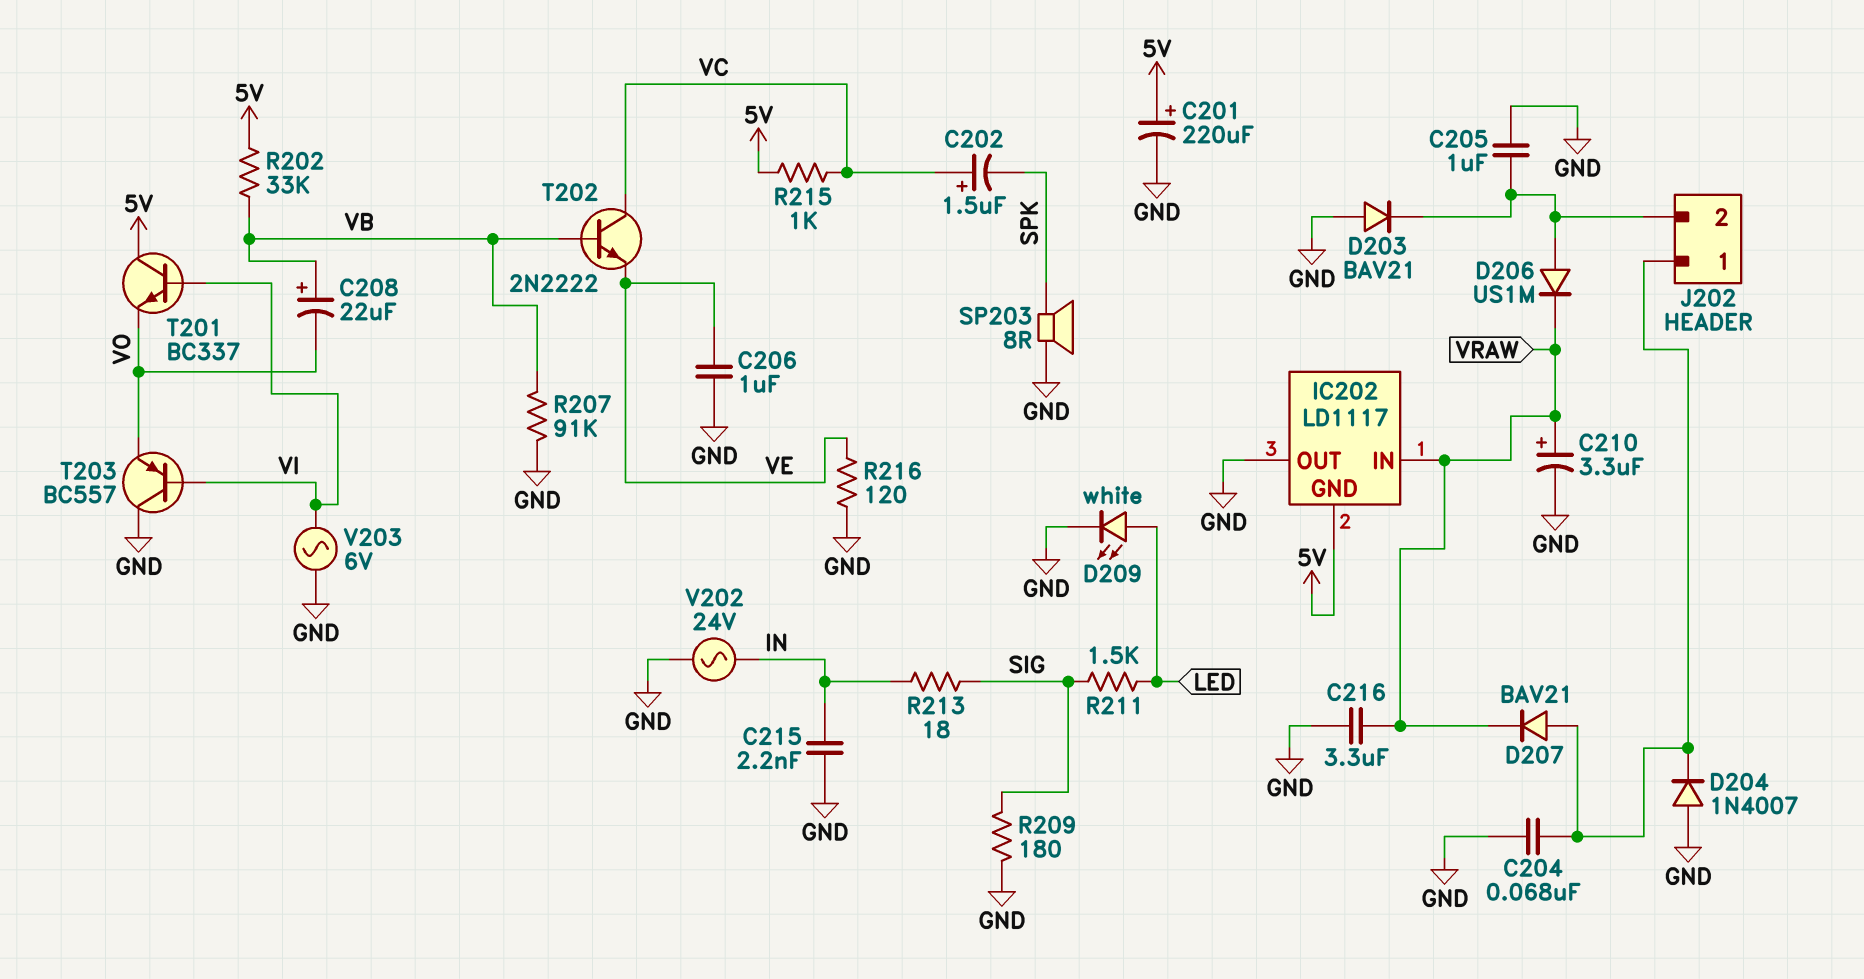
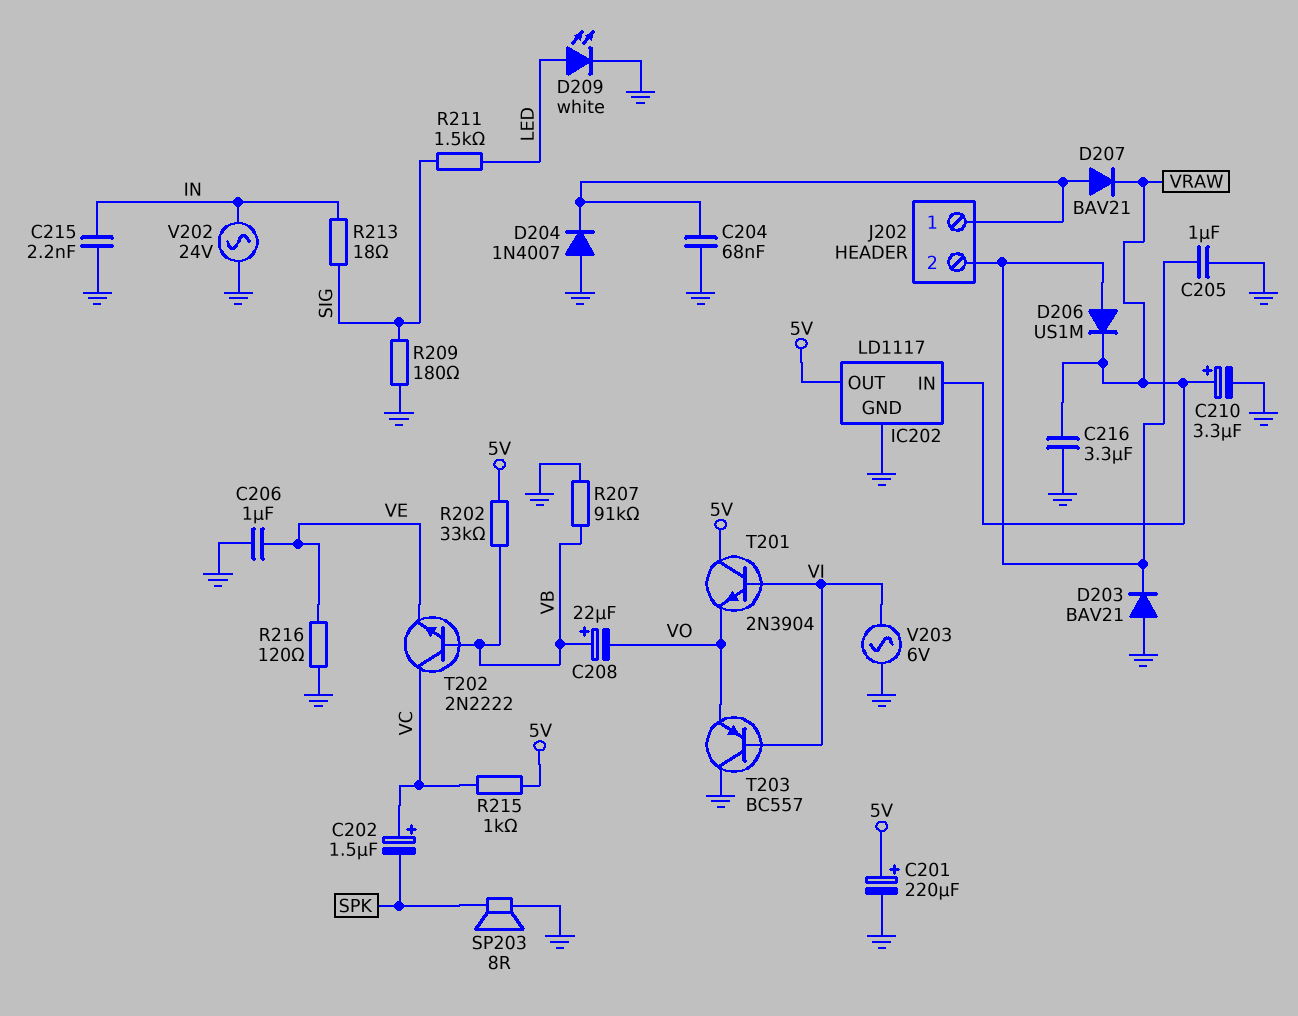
IC202 pin GND: 5V -> GND
IC202 pin OUT: GND -> 5V
T201: NPN BC337 (B VI, C 5V, E VO) -> NPN 2N3904 (B VI, C 5V, E VO)

